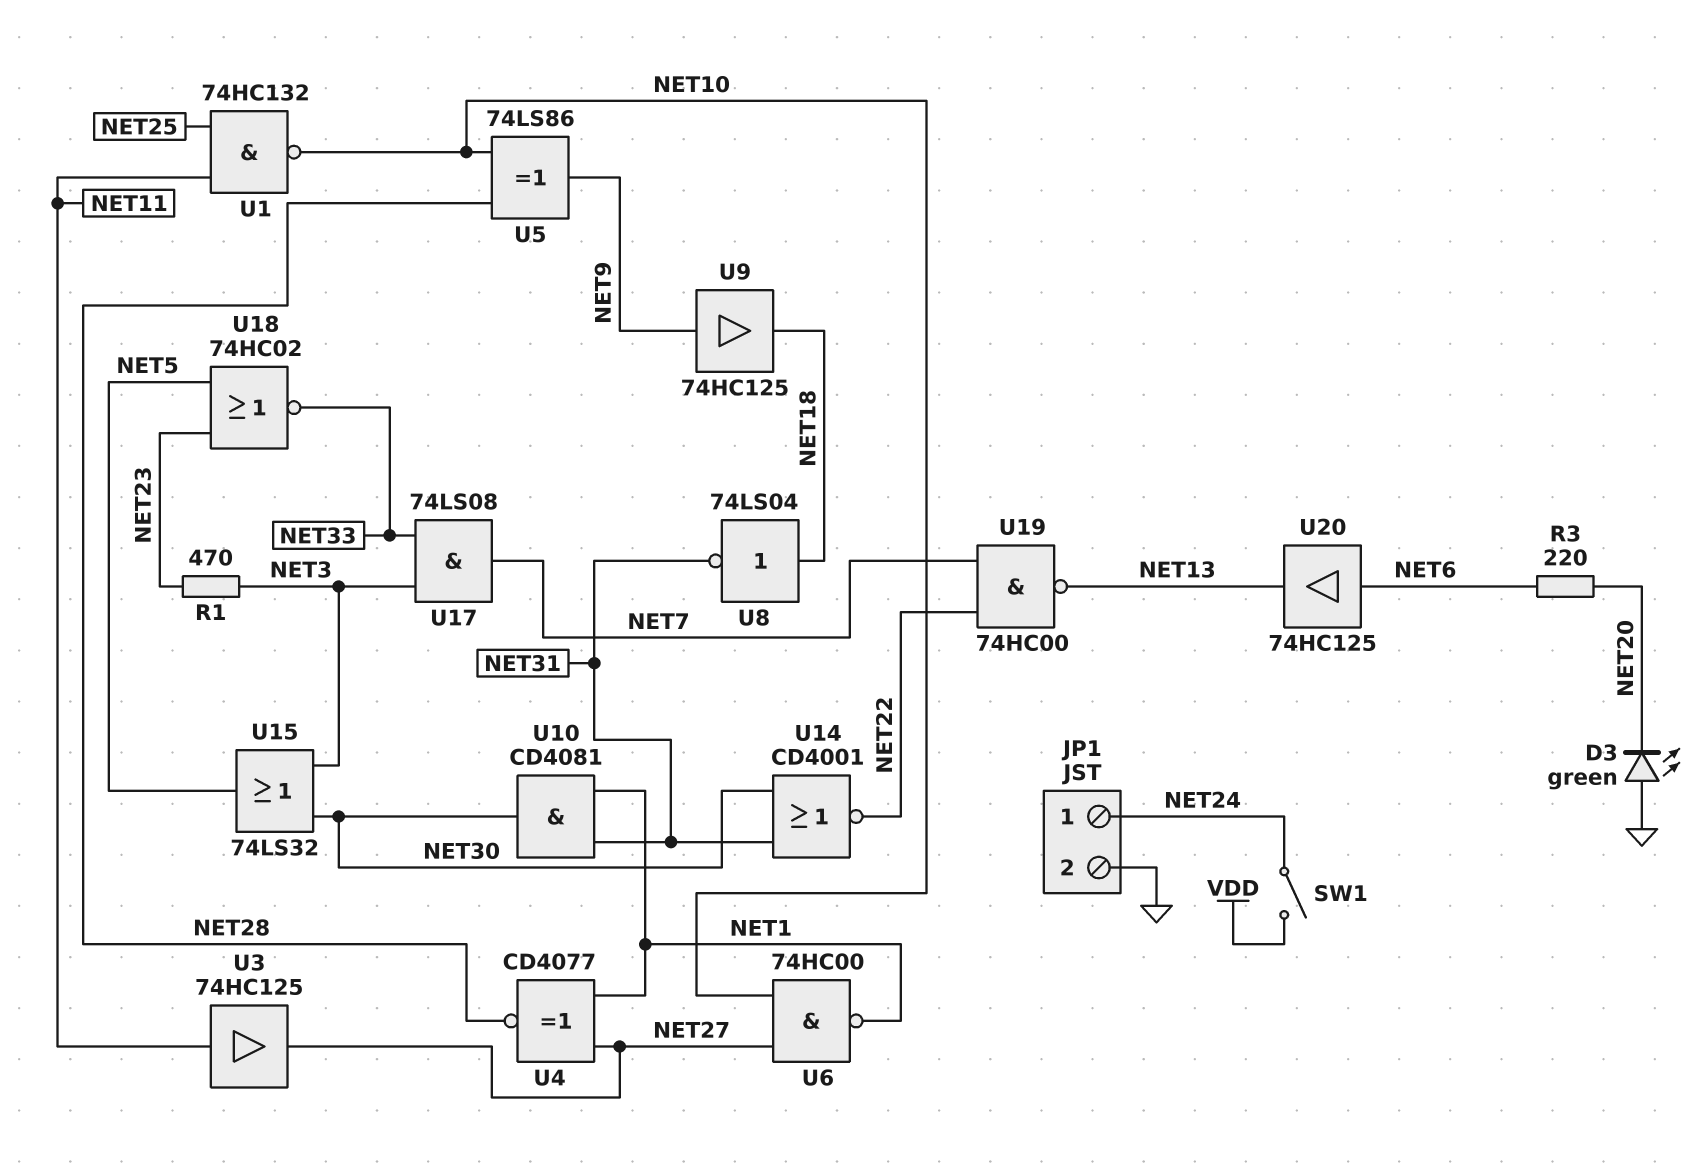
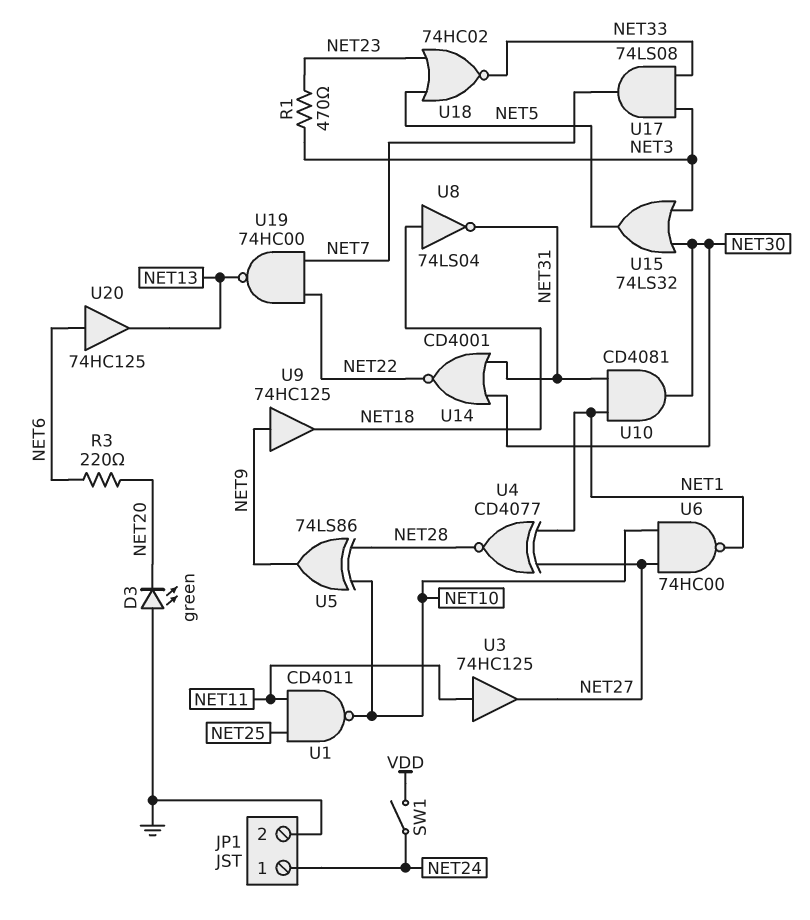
U1: NAND 74HC132 (in NET11, in NET25, out NET10) -> NAND CD4011 (in NET11, in NET25, out NET10)

